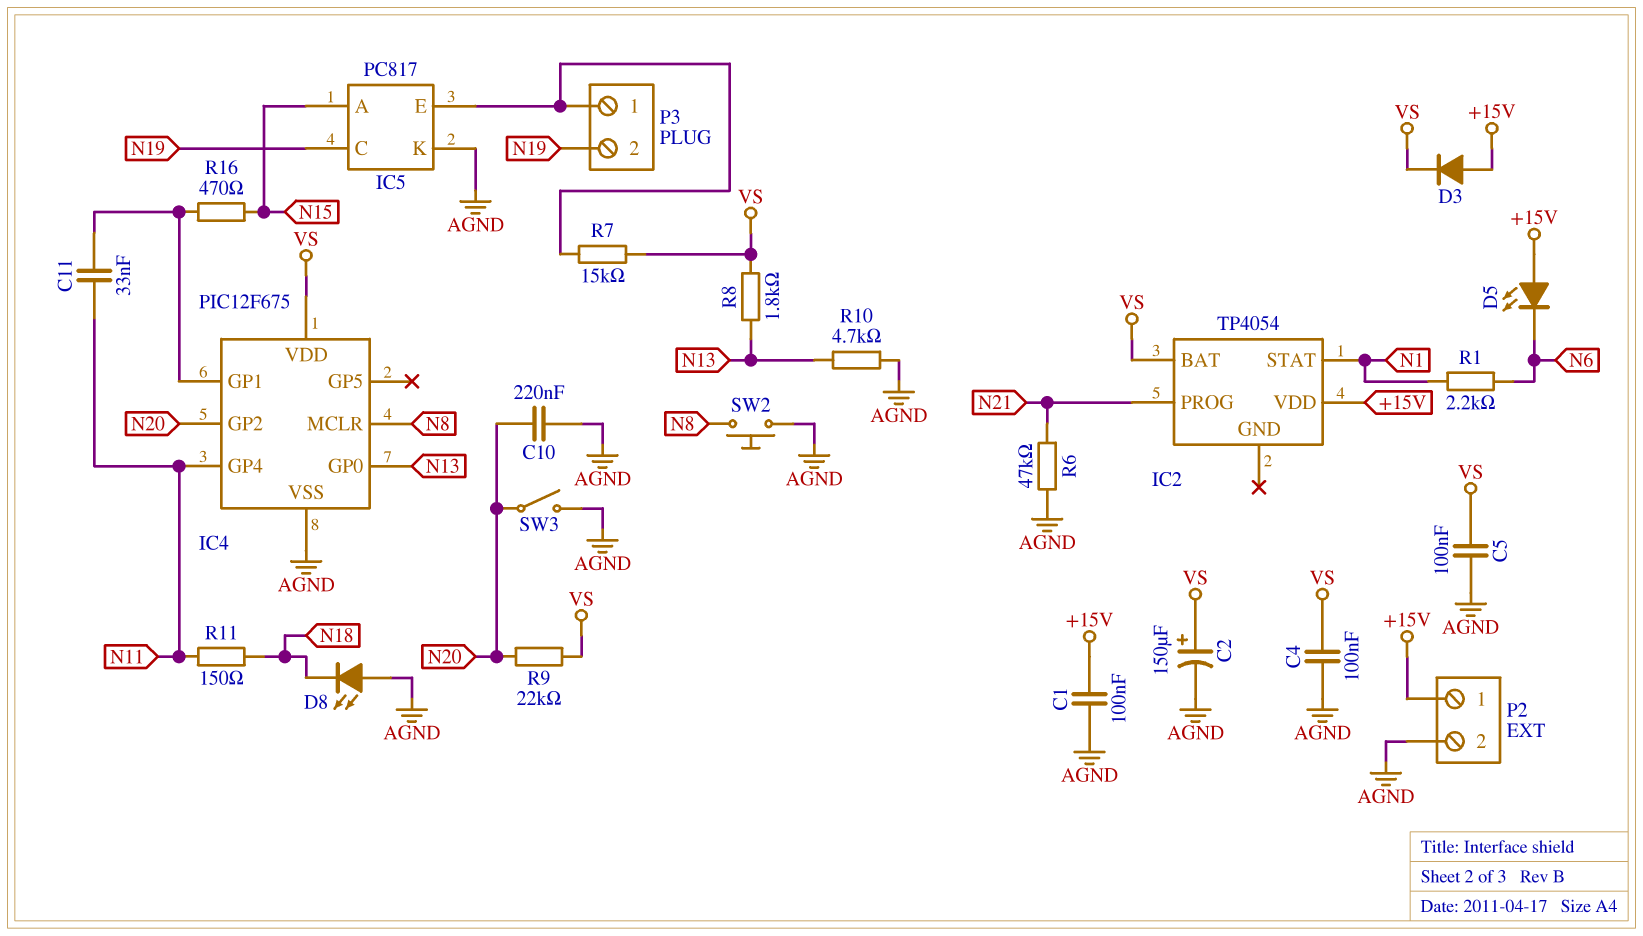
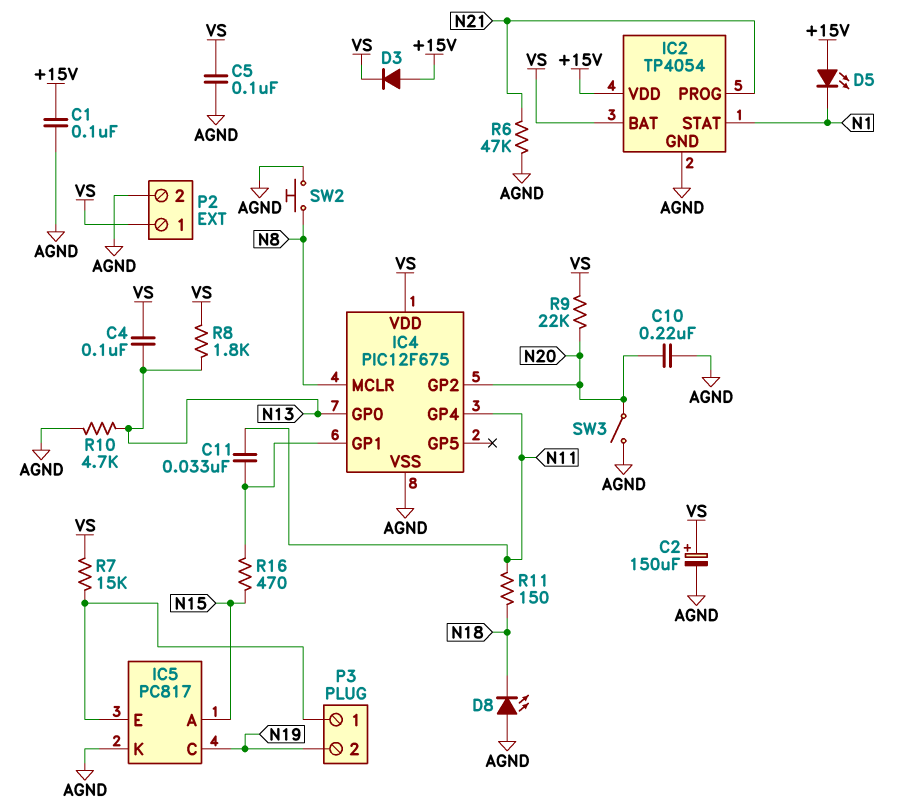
C4: 100nF (AGND, VS) -> 100nF (N13, VS)
D5: LED (A +15V, K N6) -> LED (A +15V, K N1)
IC2 pin GND: none -> AGND
P2 pin 1: +15V -> VS
R1: 2.2k (N1, N6) -> none

